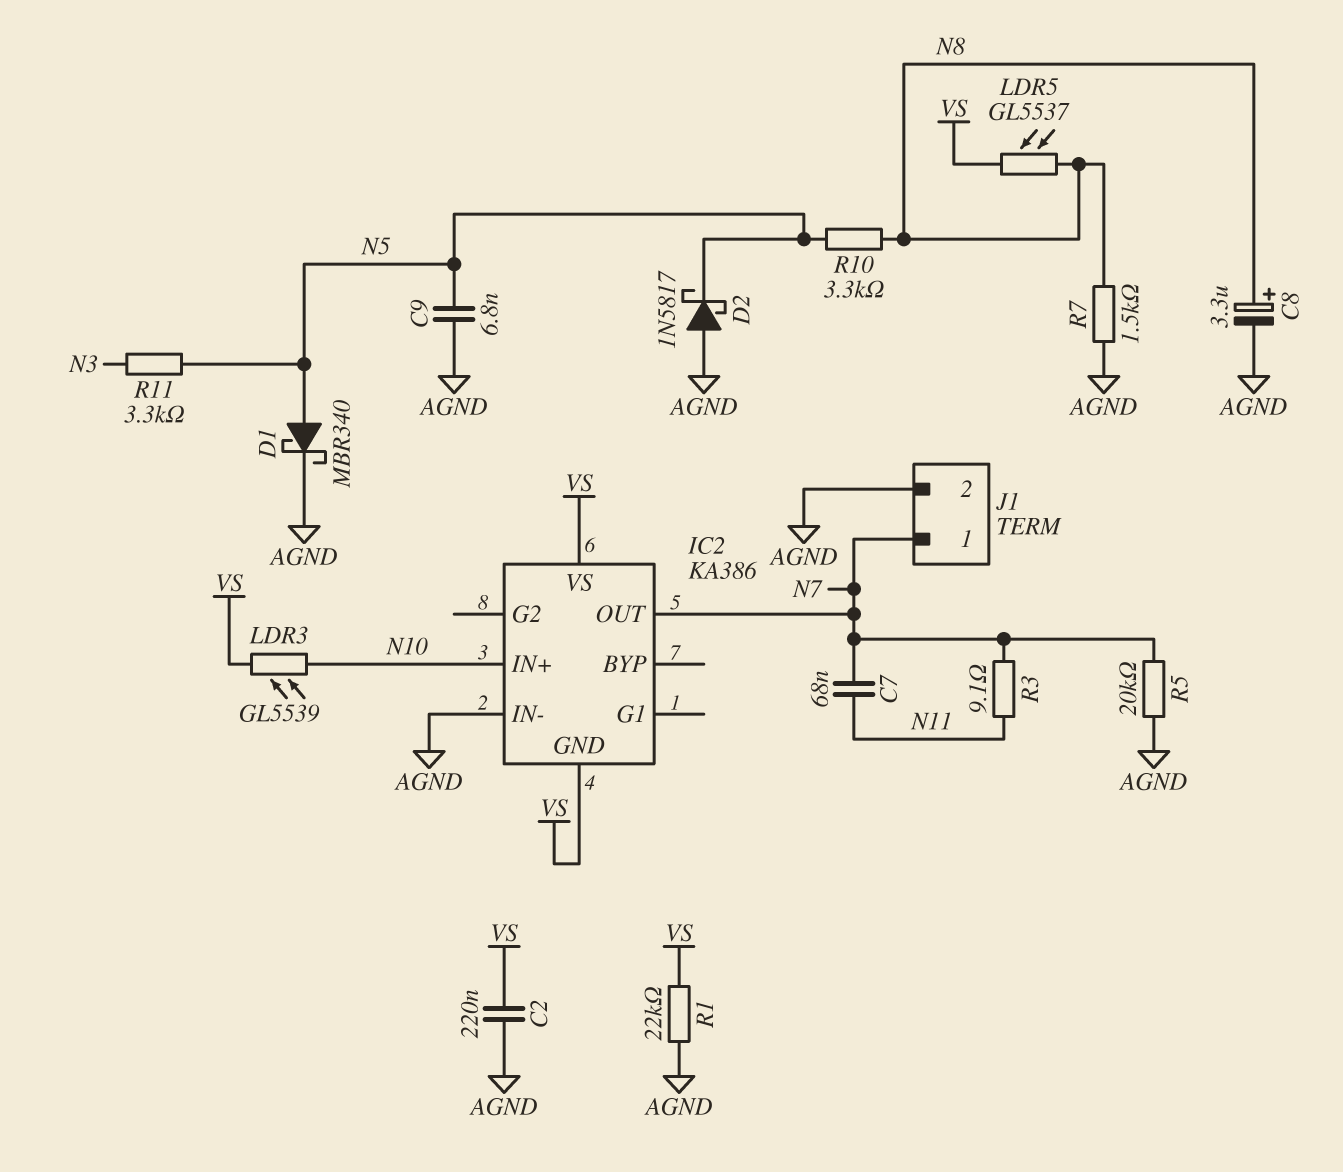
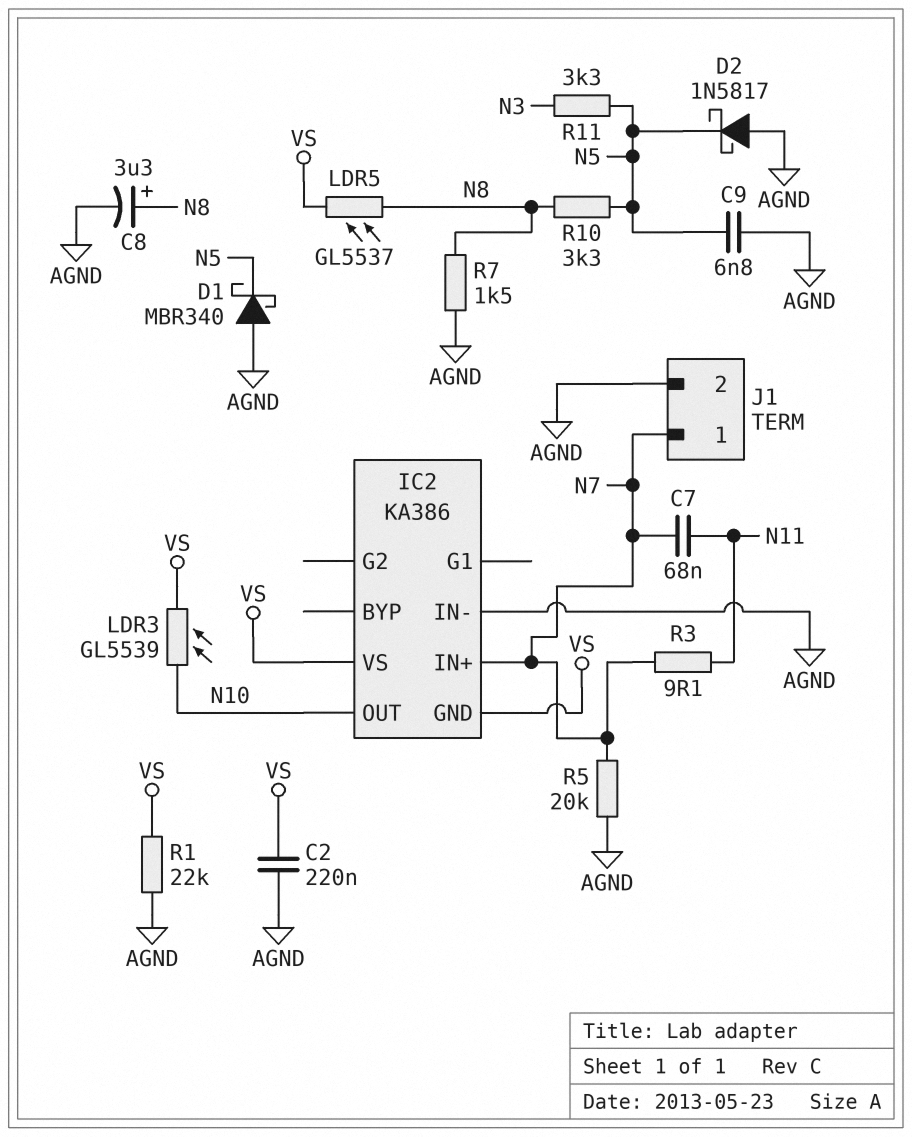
D1: schottky MBR340 (A N5, K AGND) -> schottky MBR340 (A AGND, K N5)
IC2 pin IN+: N10 -> N7
IC2 pin OUT: N7 -> N10

